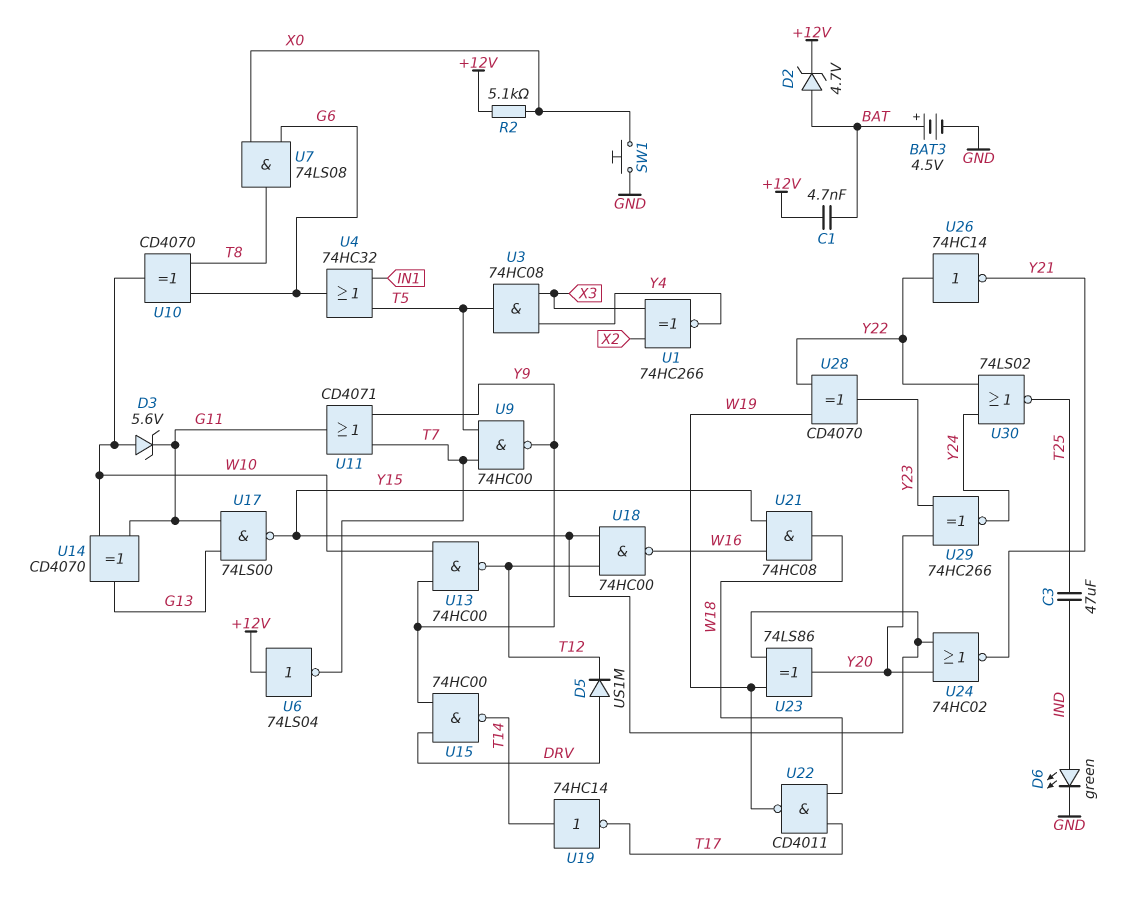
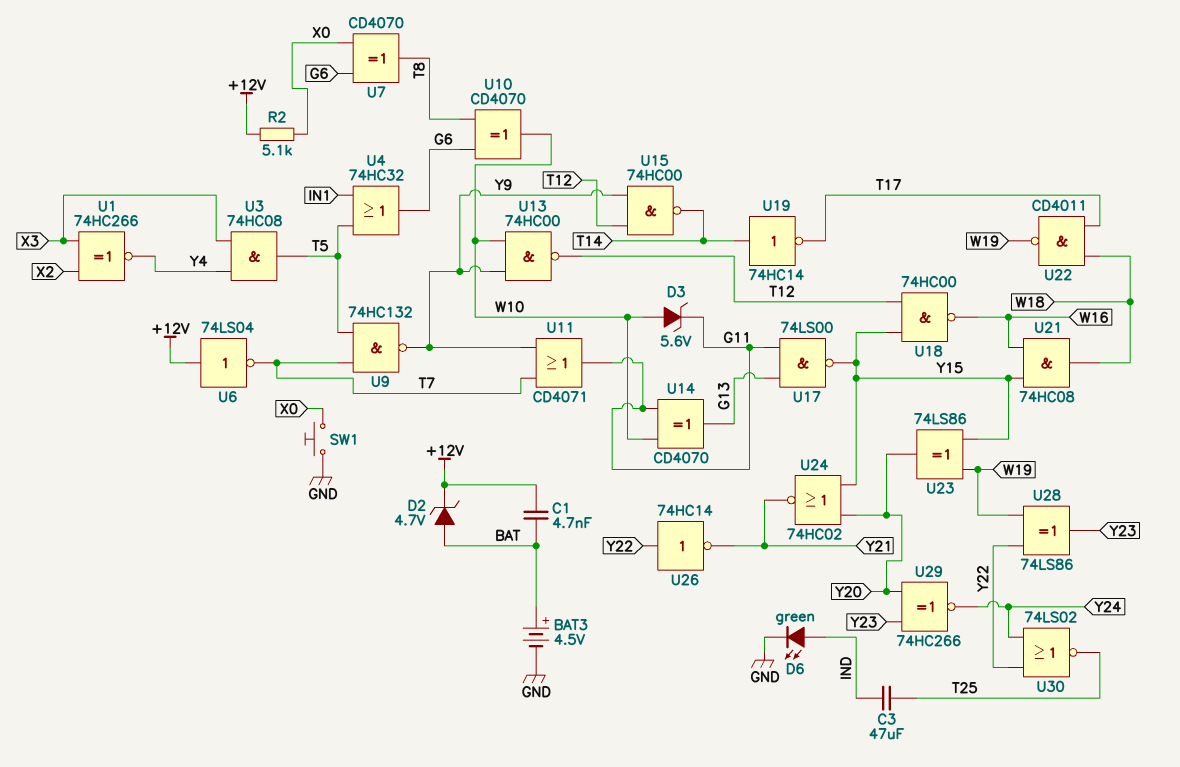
D5: diode US1M (A DRV, K T12) -> none
U7: AND 74LS08 (in G6, in X0, out T8) -> XOR CD4070 (in G6, in X0, out T8)
U9: NAND 74HC00 (in T5, in T7, out Y9) -> NAND 74HC132 (in T5, in T7, out Y9)
U15: NAND 74HC00 (in DRV, in Y9, out T14) -> NAND 74HC00 (in T12, in Y9, out T14)
U28: XOR CD4070 (in W19, in Y22, out Y23) -> XOR 74LS86 (in W19, in Y22, out Y23)

